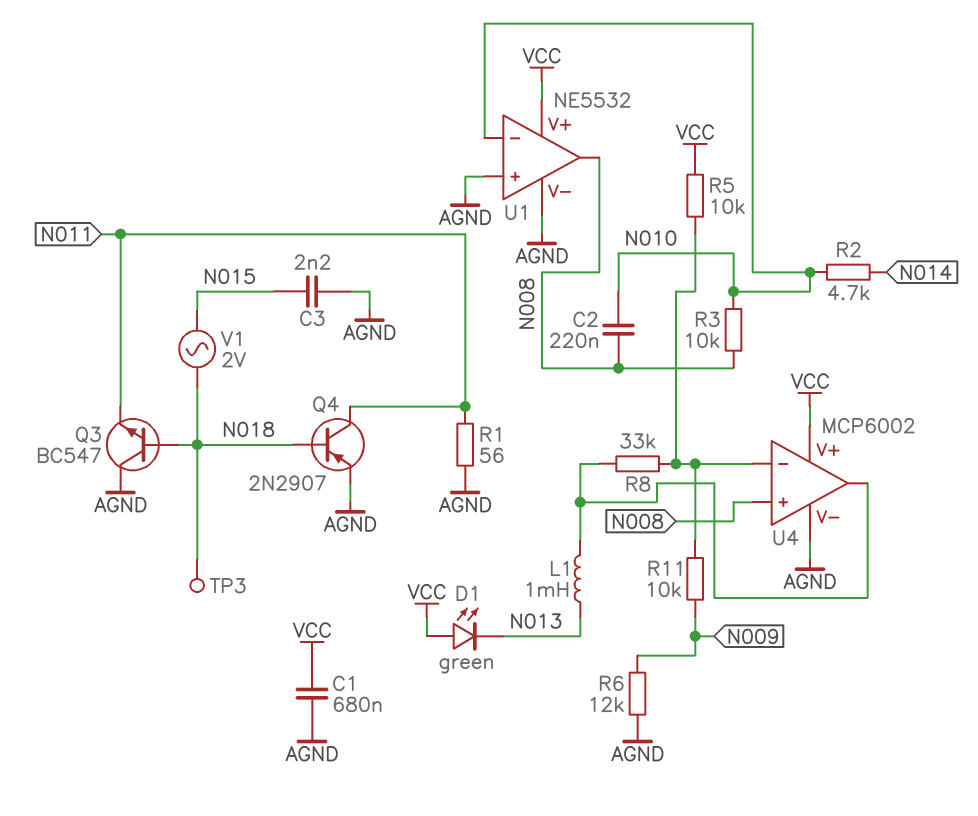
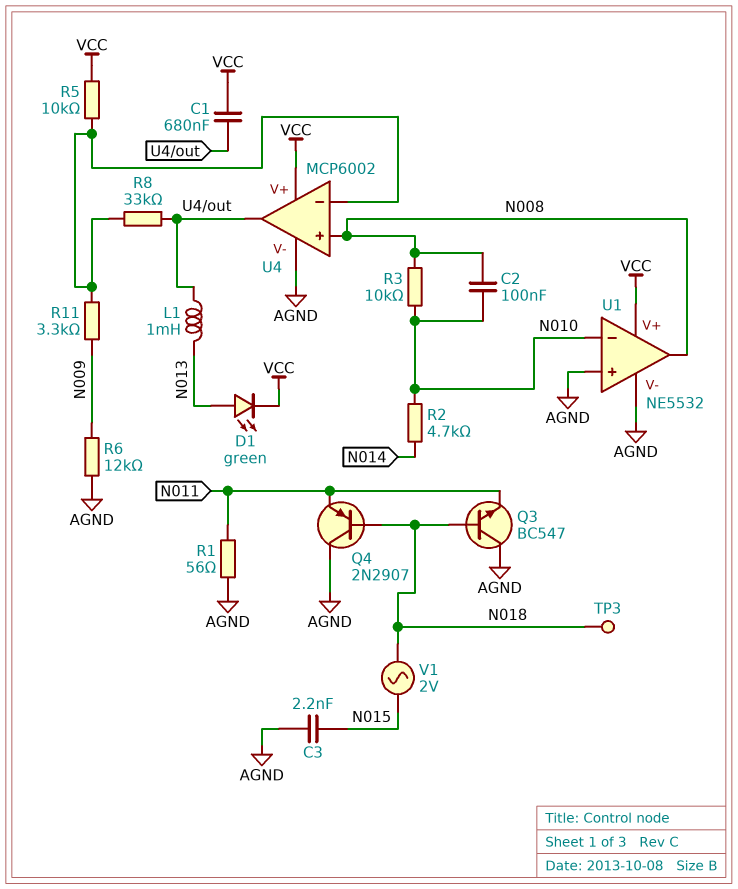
C1: 680nF (AGND, VCC) -> 680nF (U4/out, VCC)
C2: 220nF (N008, N010) -> 100nF (N008, N010)
D1: LED green (A VCC, K N013) -> LED green (A N013, K VCC)
Q4: PNP 2N2907 (B N018, C N011, E AGND) -> PNP 2N2907 (B N018, C AGND, E N011)
R11: 10k (N009, U4/in-) -> 3.3k (N009, U4/in-)

